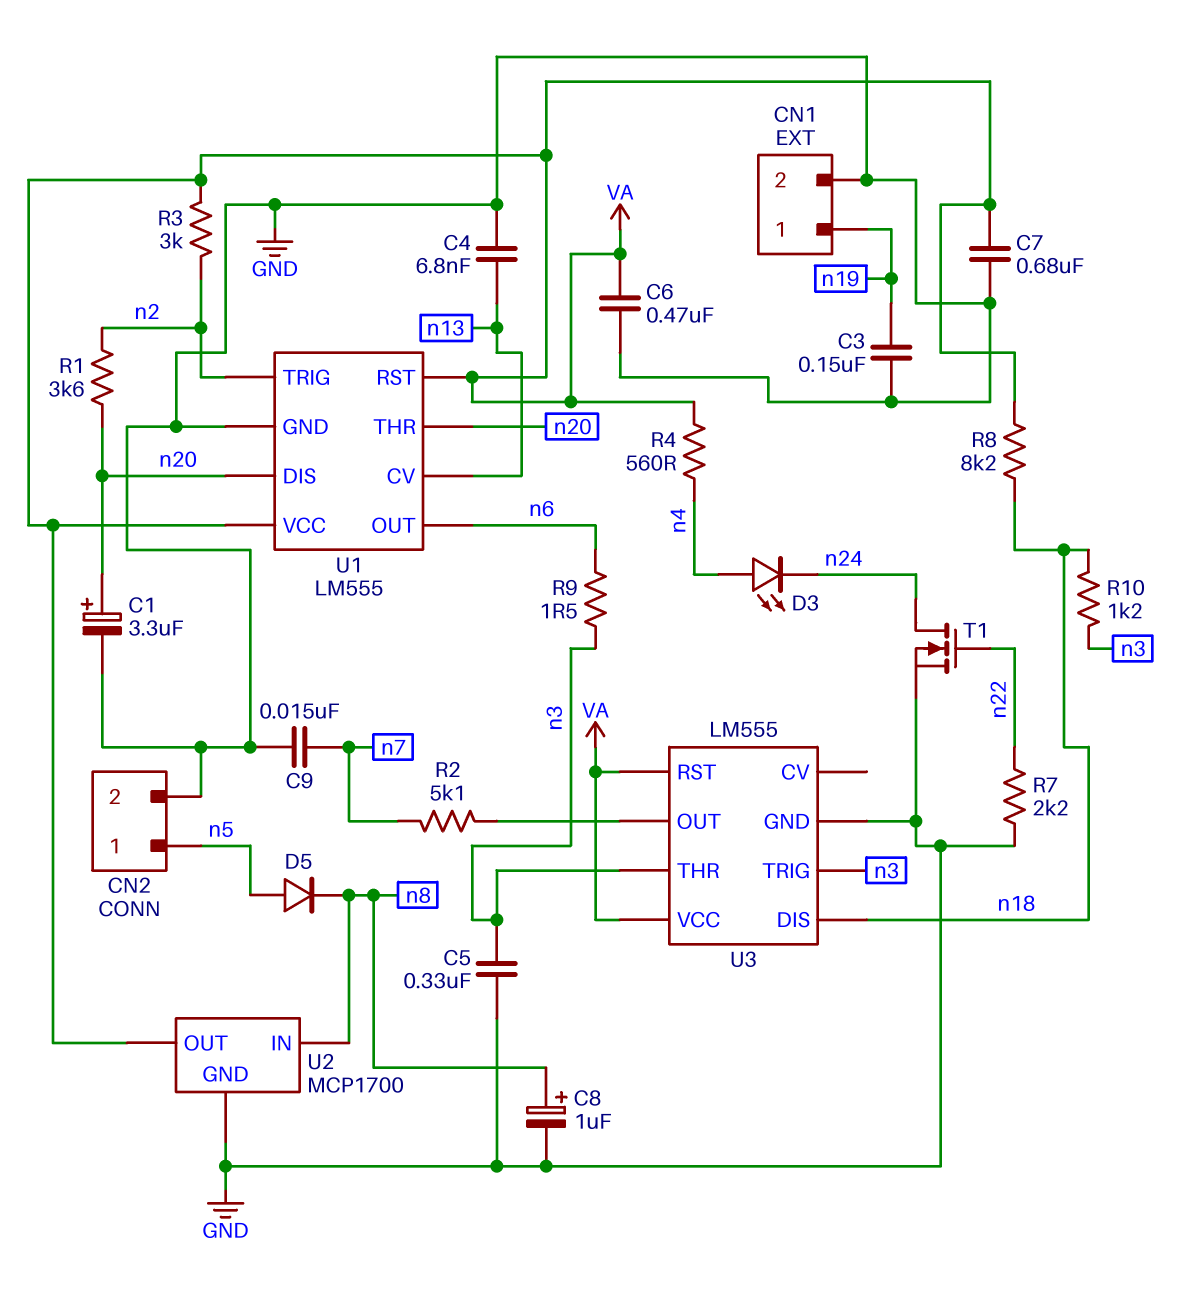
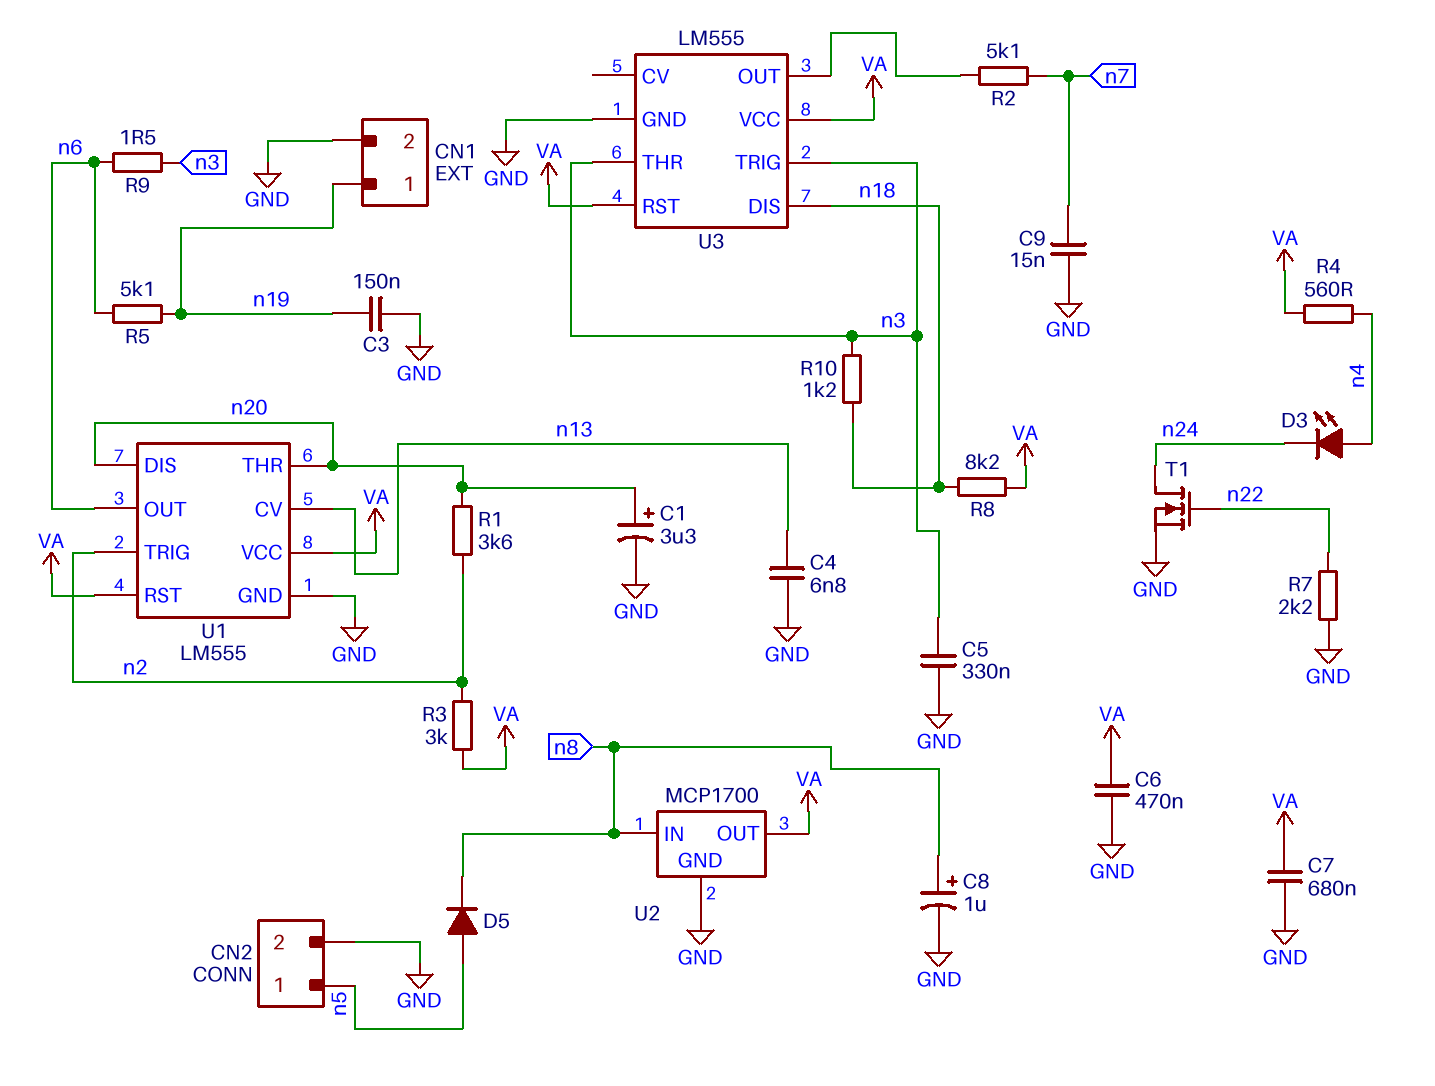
R5: none -> 5.1k (n6, n19)

